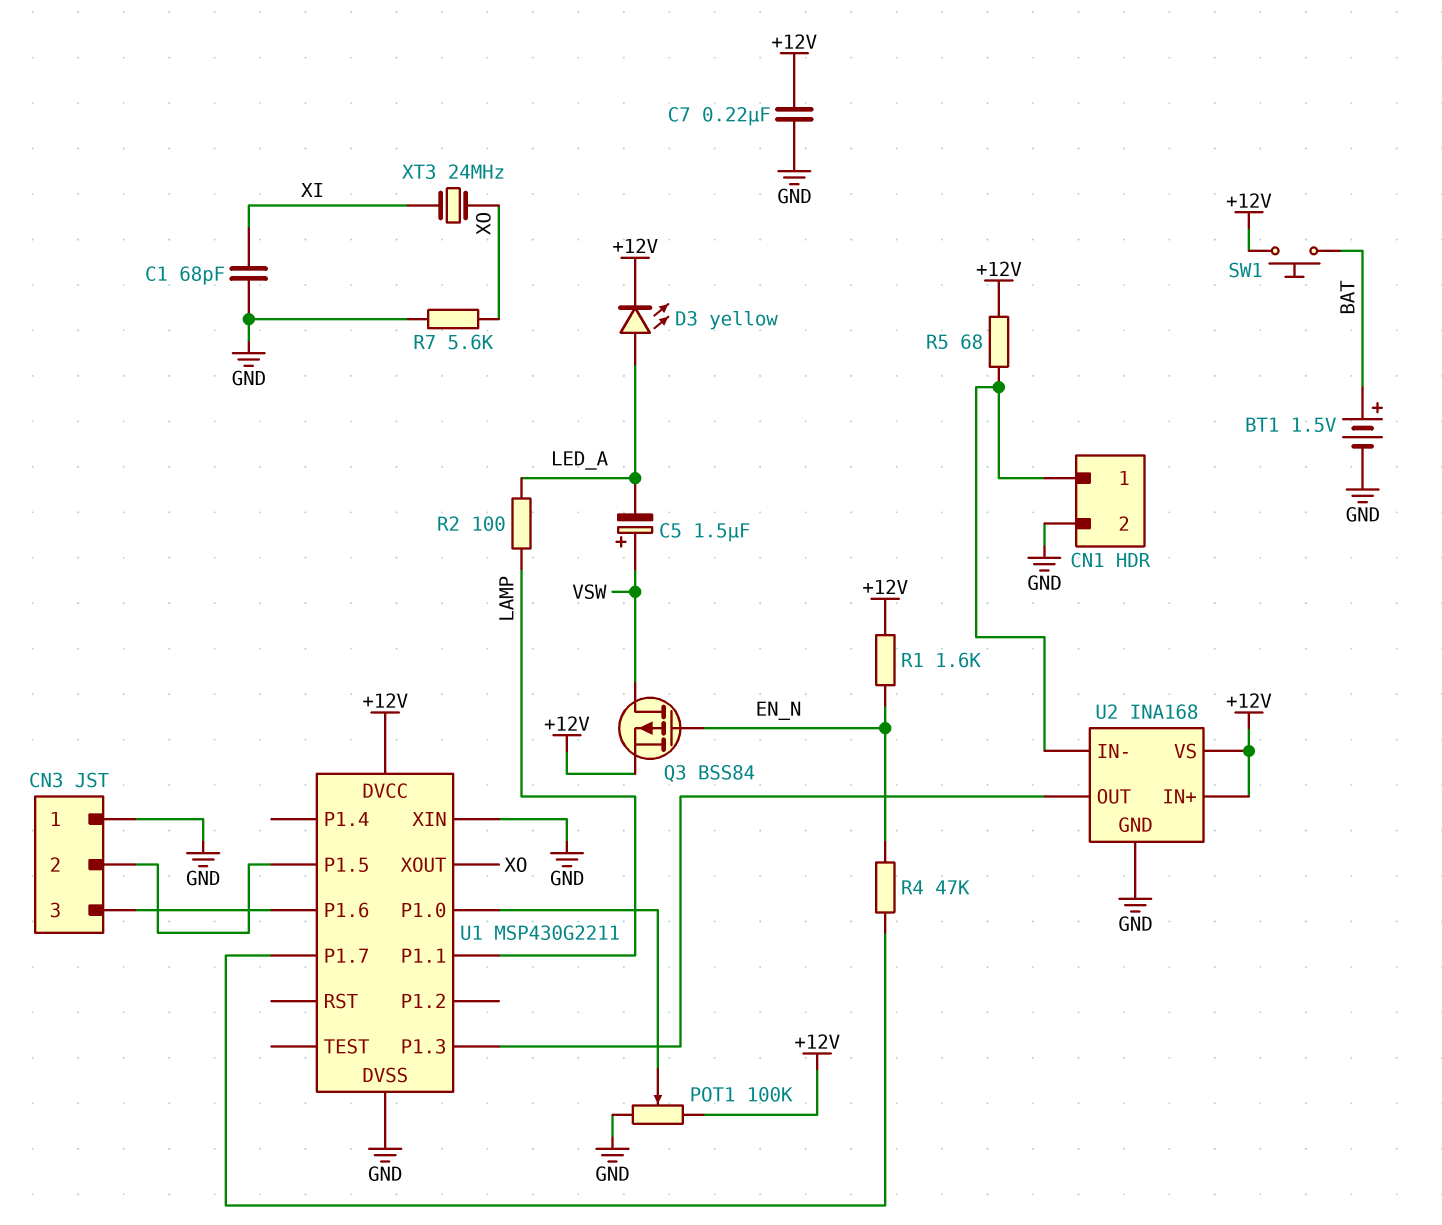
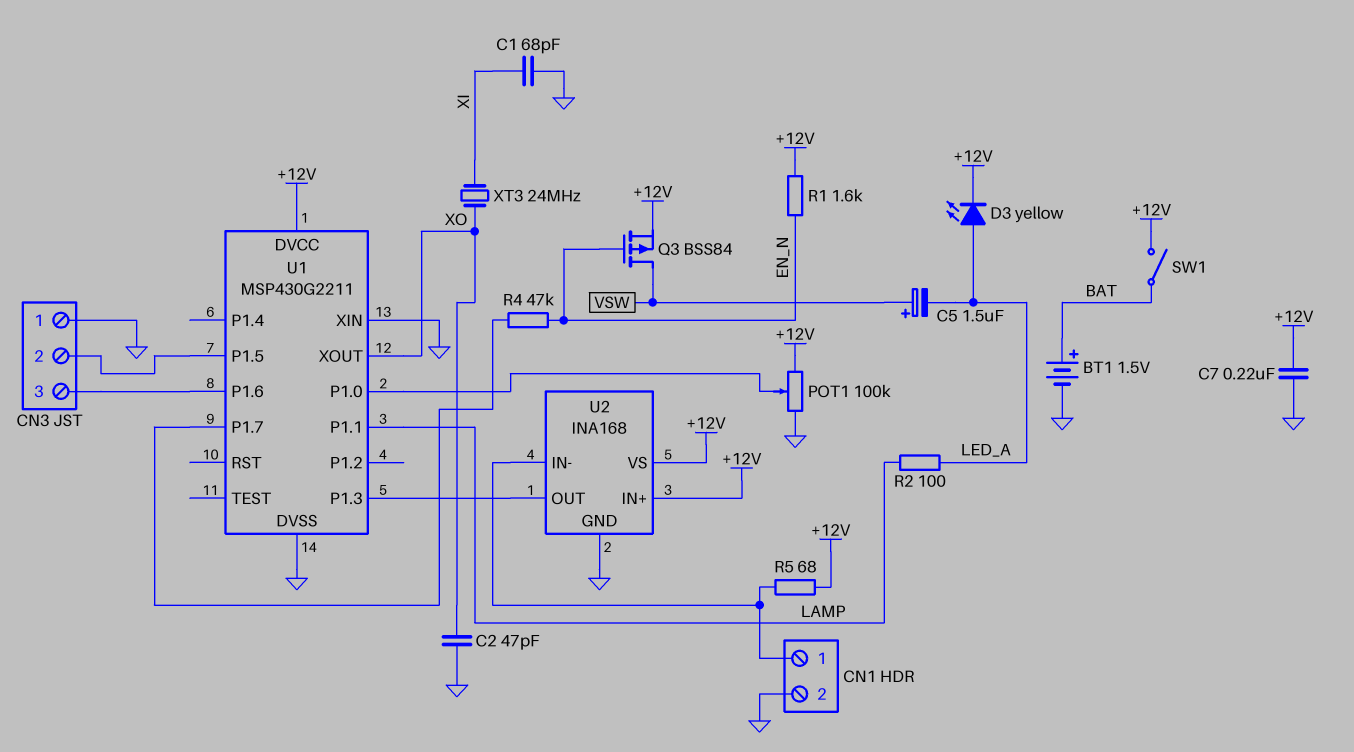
C2: none -> 47pF (GND, XO)
R7: 5.6k (GND, XO) -> none
SW1: button (+12V, BAT) -> switch (+12V, BAT)

